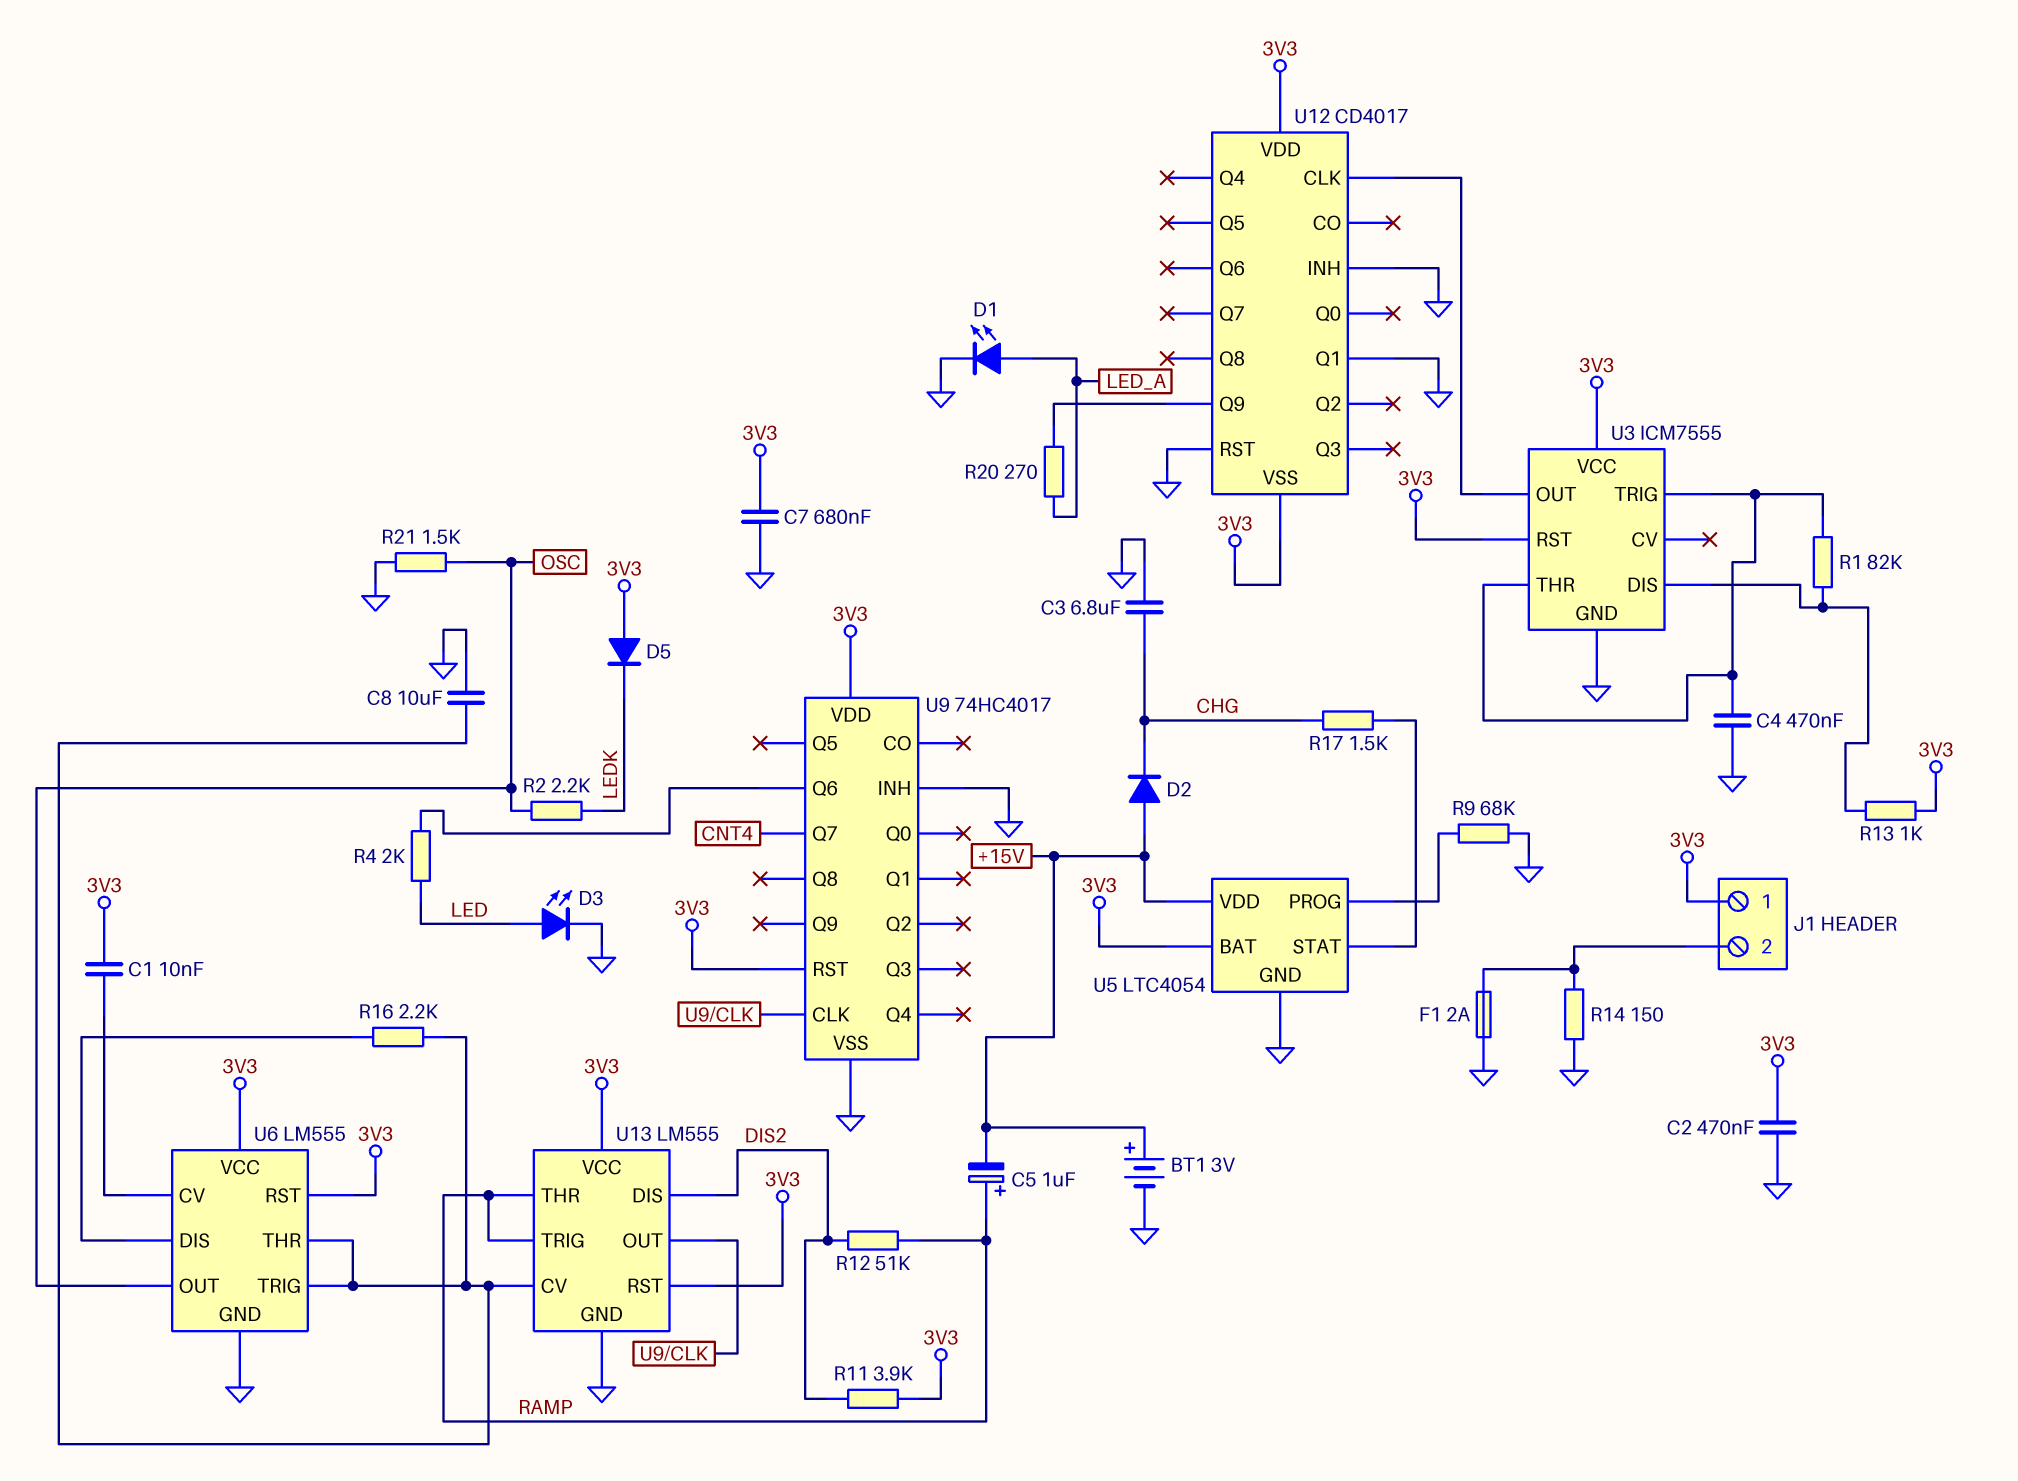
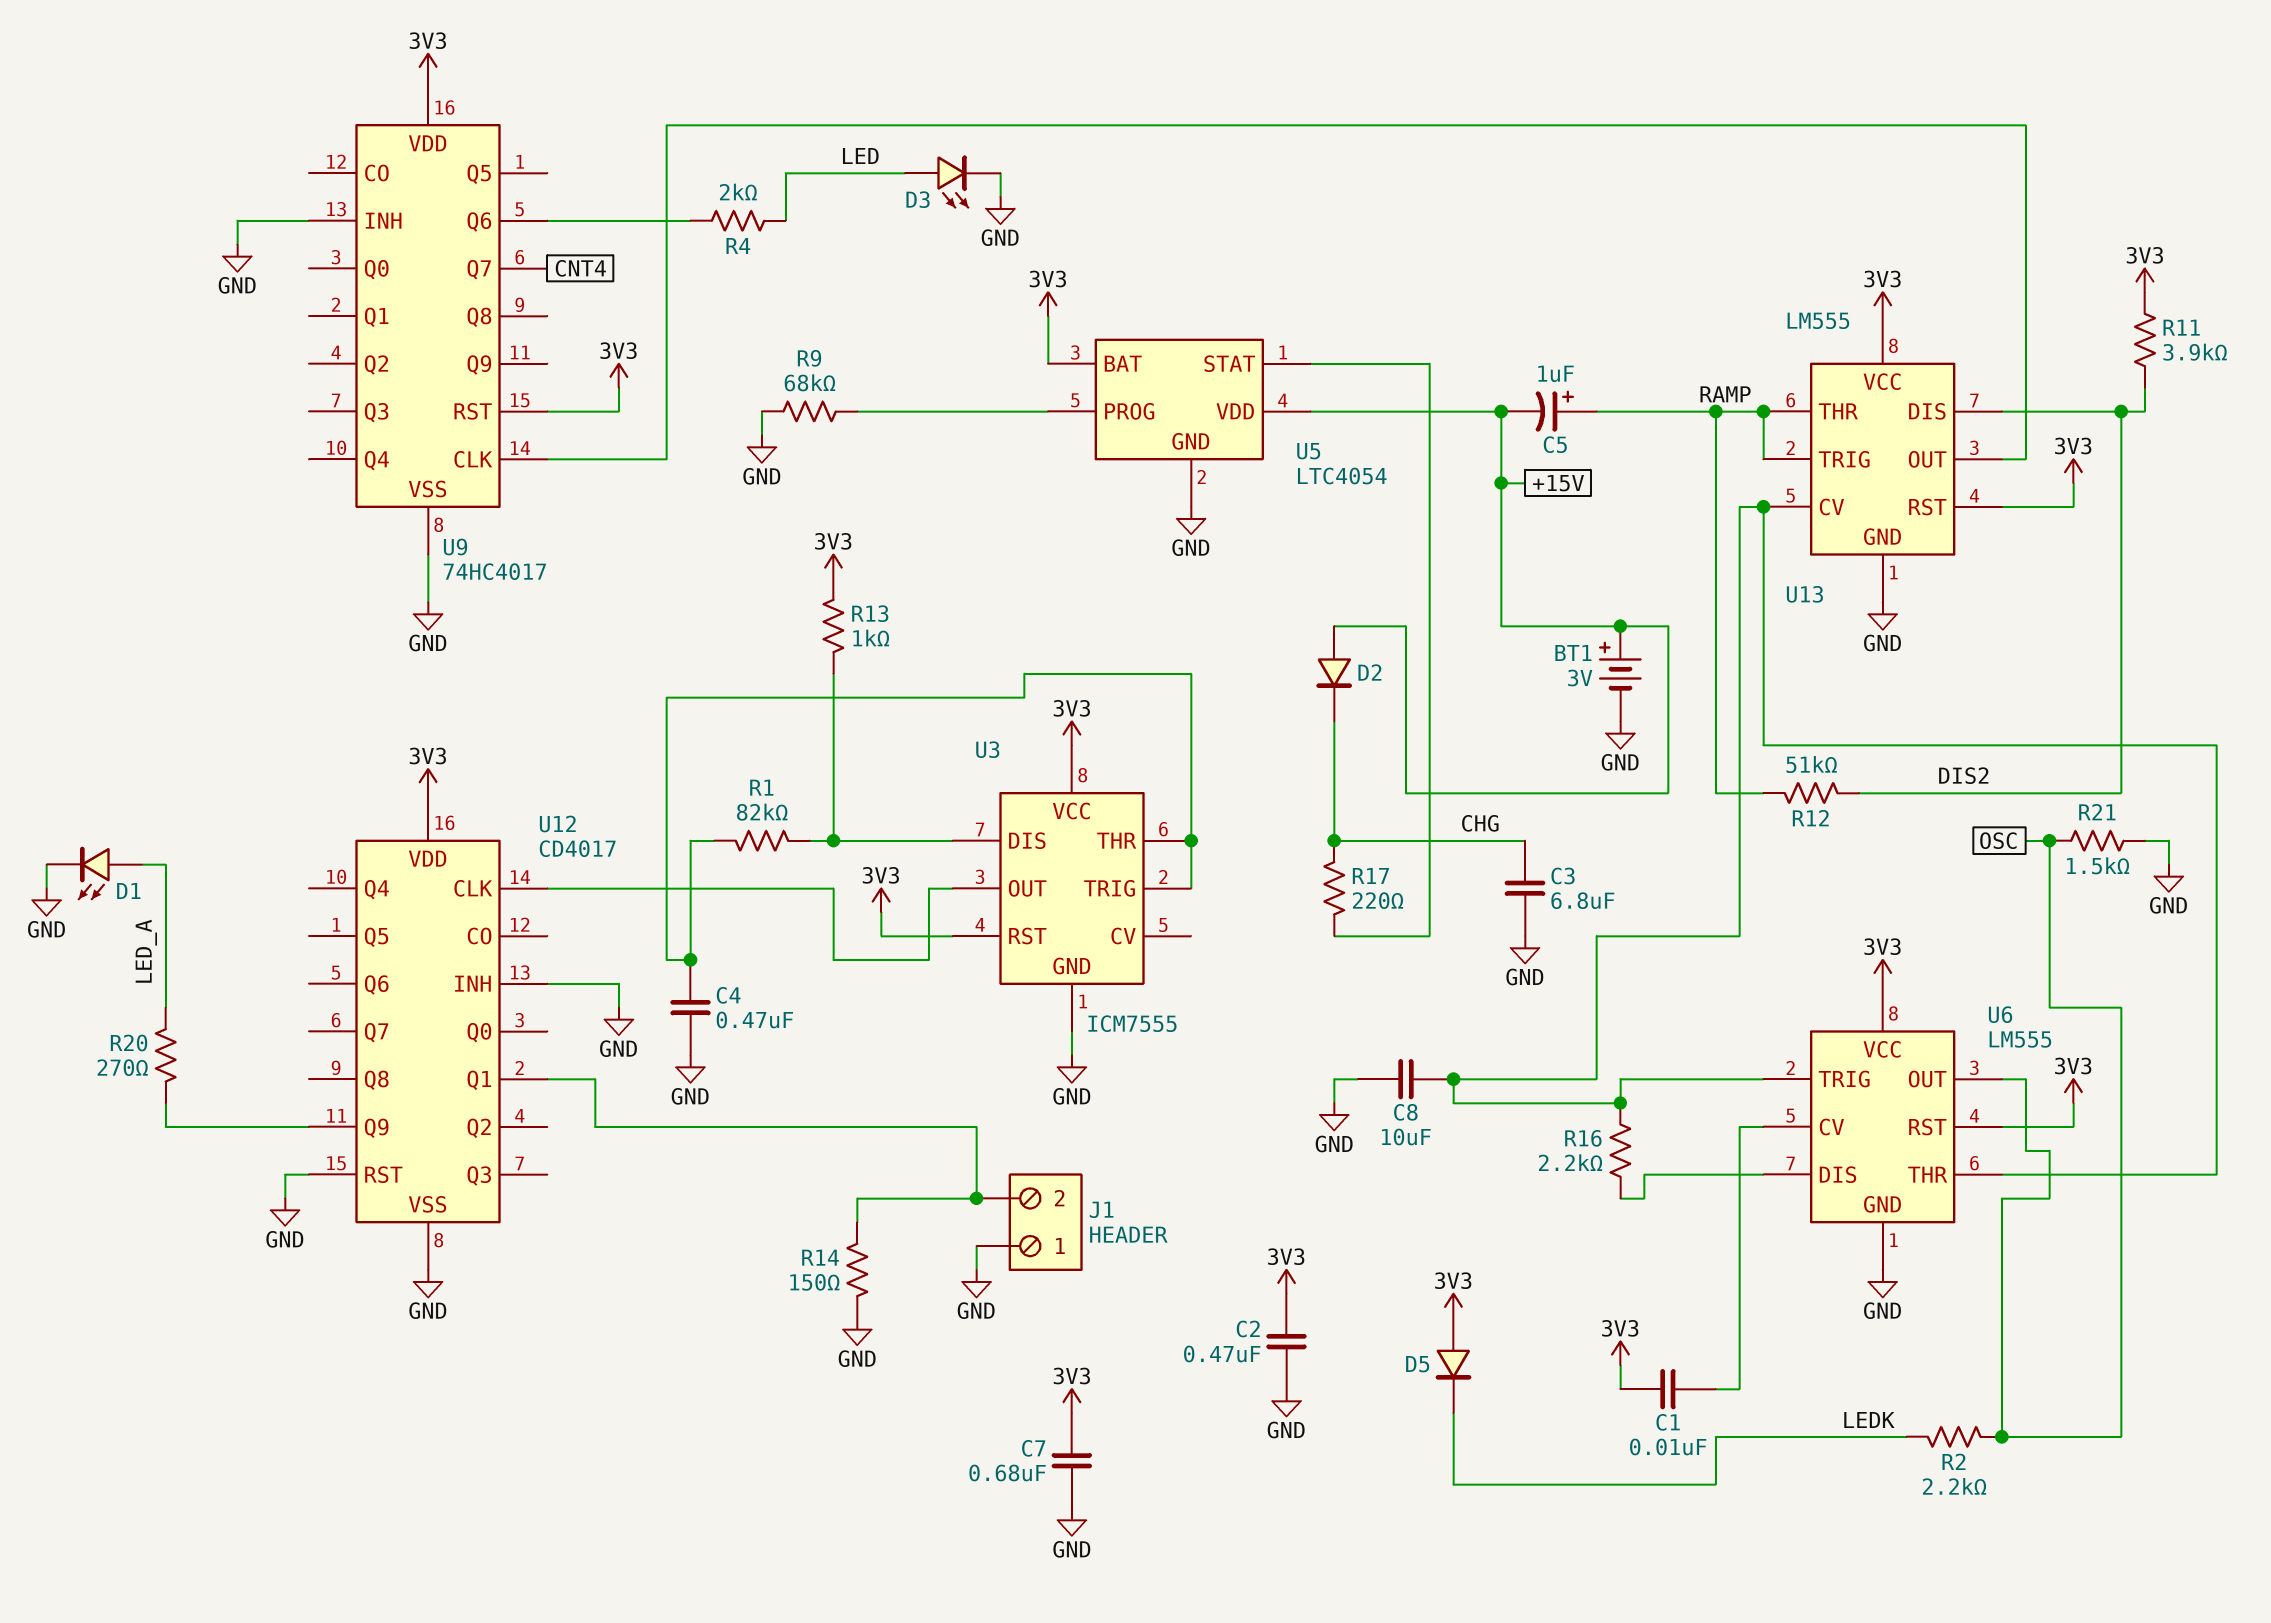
F1: 2A (GND, J1/2) -> none
J1 pin 1: 3V3 -> GND
R17: 1.5k (CHG, U5/STAT) -> 220 (CHG, U5/STAT)
U12 pin Q1: GND -> J1/2
U12 pin VSS: 3V3 -> GND

